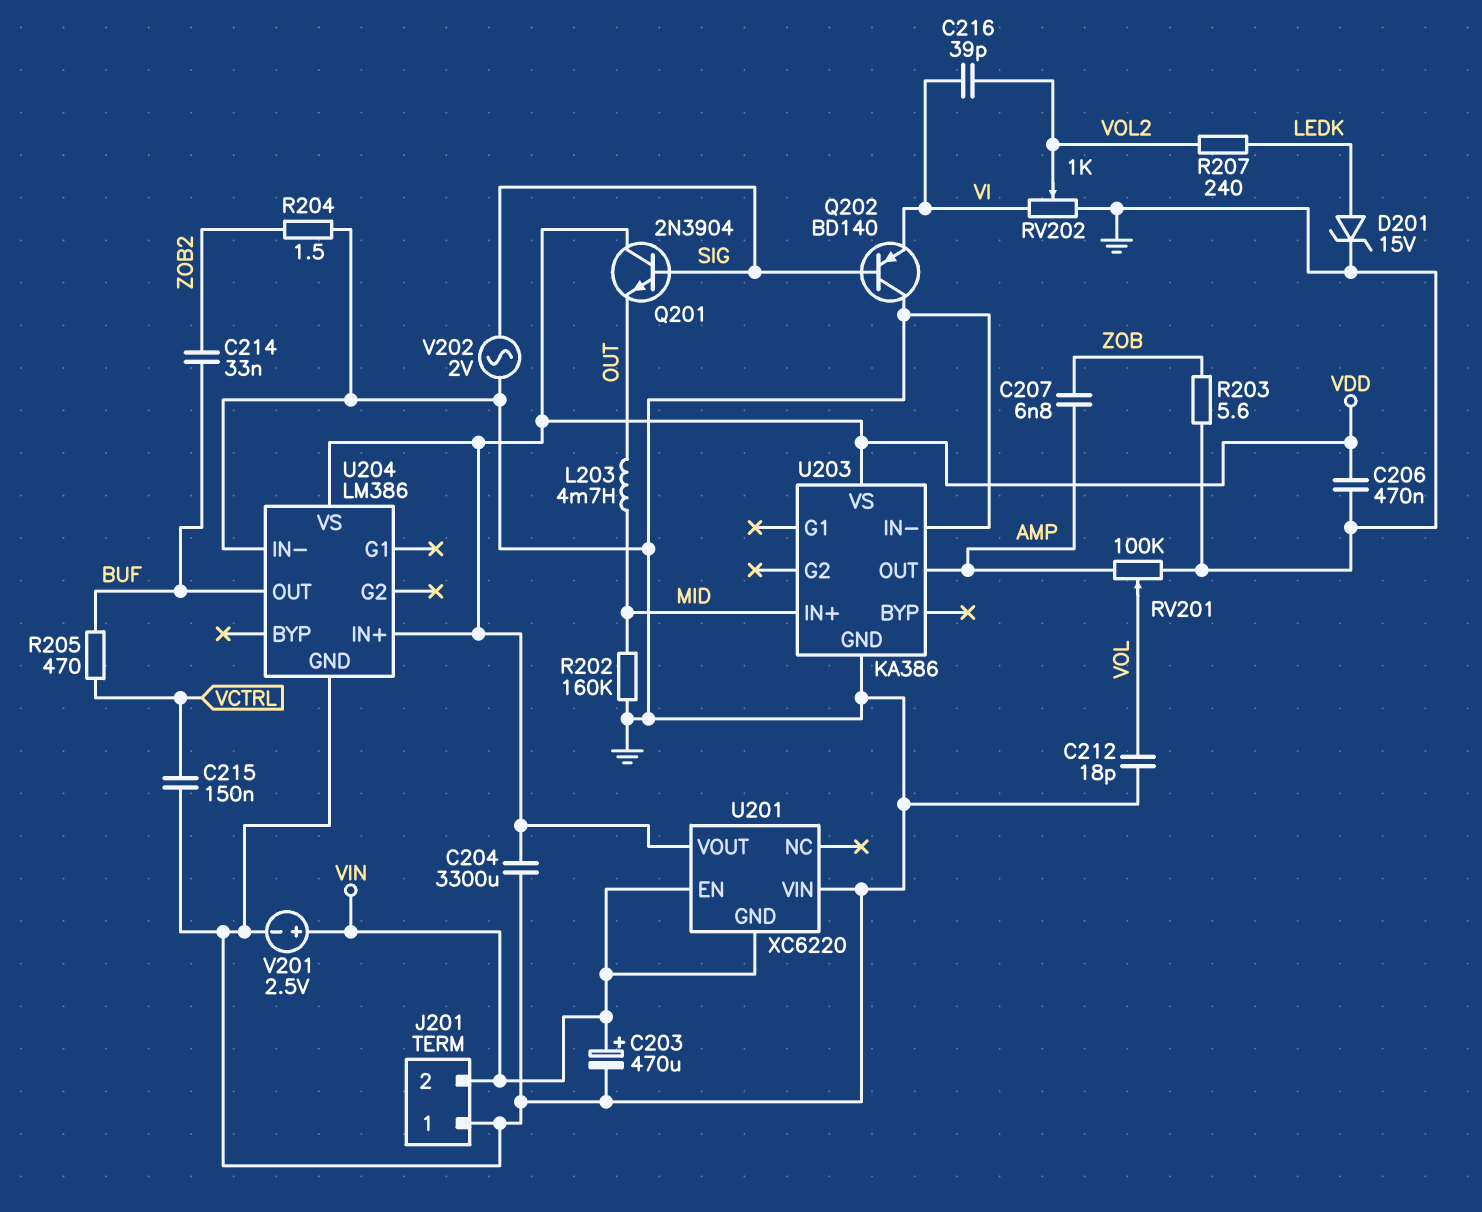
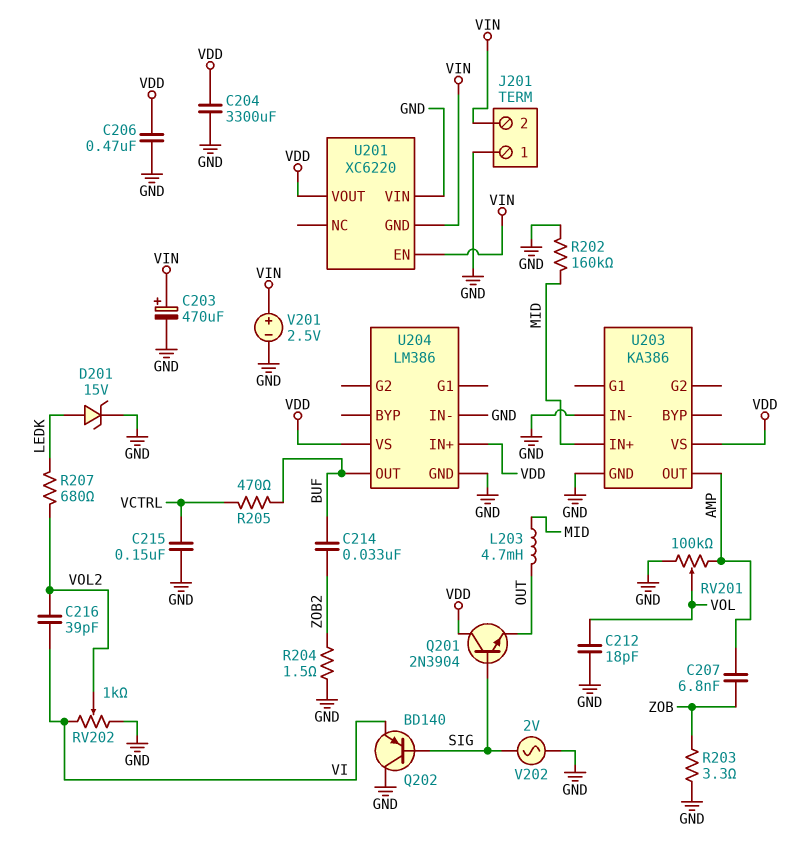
R203: 5.6 (GND, ZOB) -> 3.3 (GND, ZOB)
R207: 240 (LEDK, VOL2) -> 680 (LEDK, VOL2)

